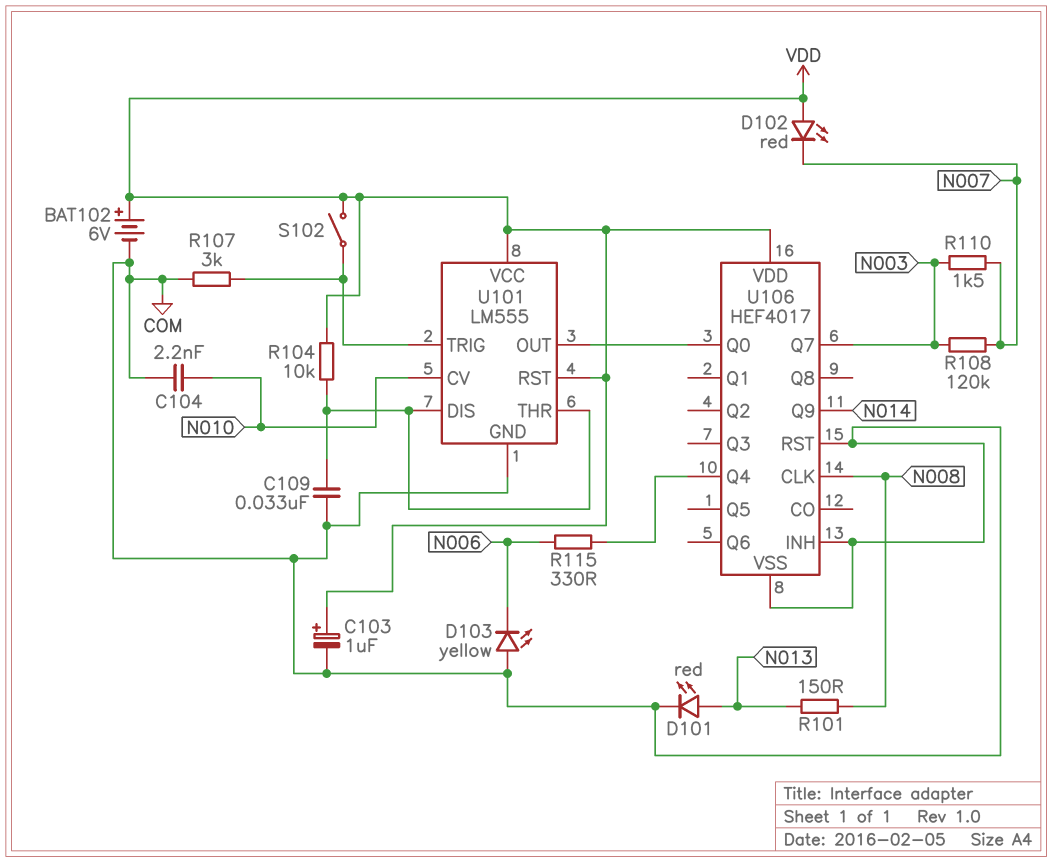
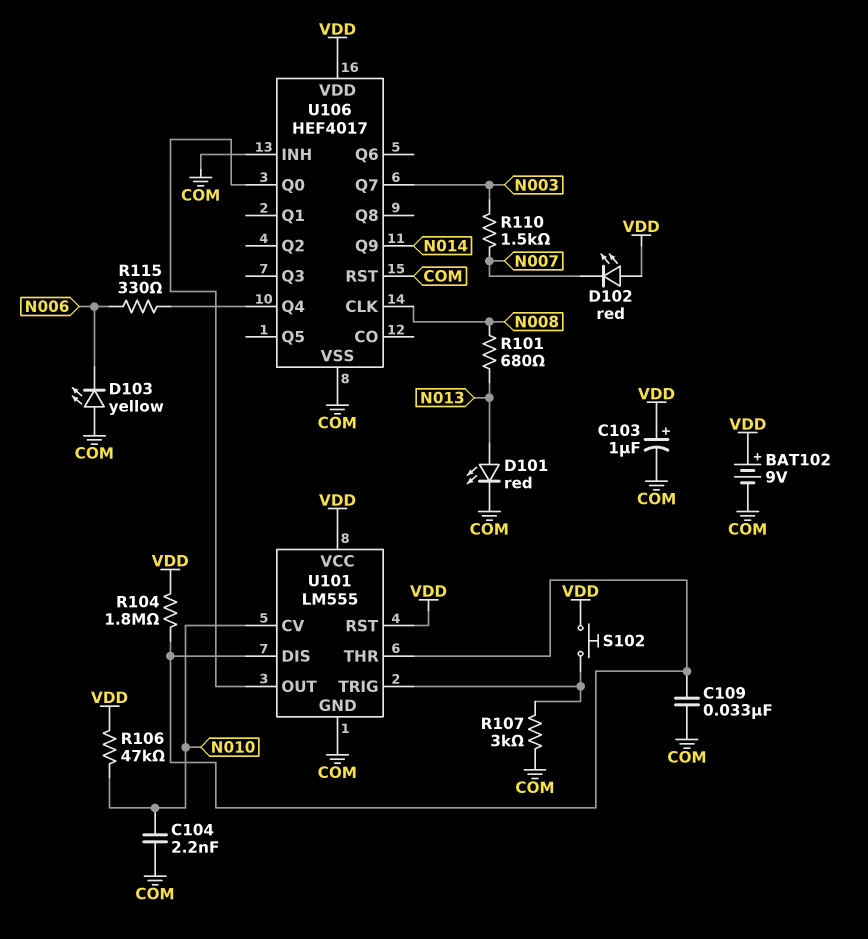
BAT102: 6V (plus VDD, minus COM) -> 9V (plus VDD, minus COM)
R101: 150 (N008, N013) -> 680 (N008, N013)
R104: 10k (U101/DIS, VDD) -> 1.8M (U101/DIS, VDD)
R106: none -> 47k (N010, VDD)
R108: 120k (N003, N007) -> none
S102: switch (U101/TRIG, VDD) -> button (U101/TRIG, VDD)

